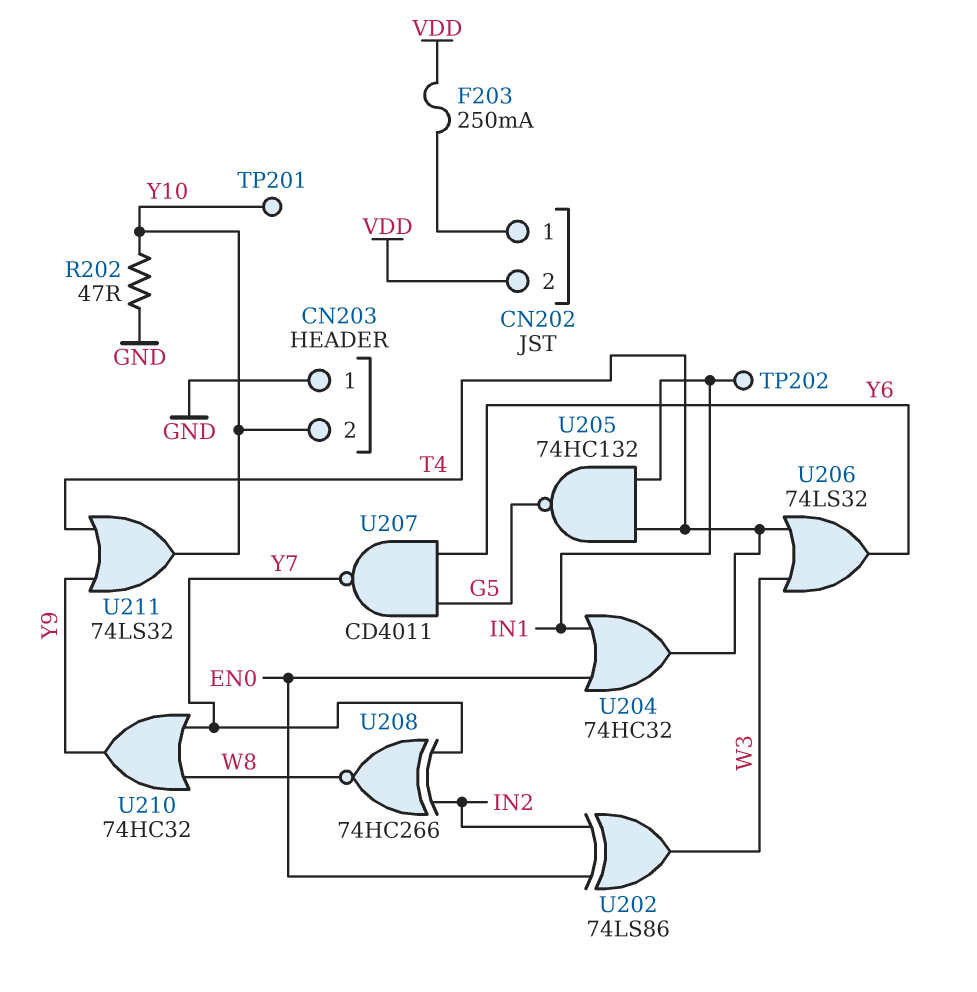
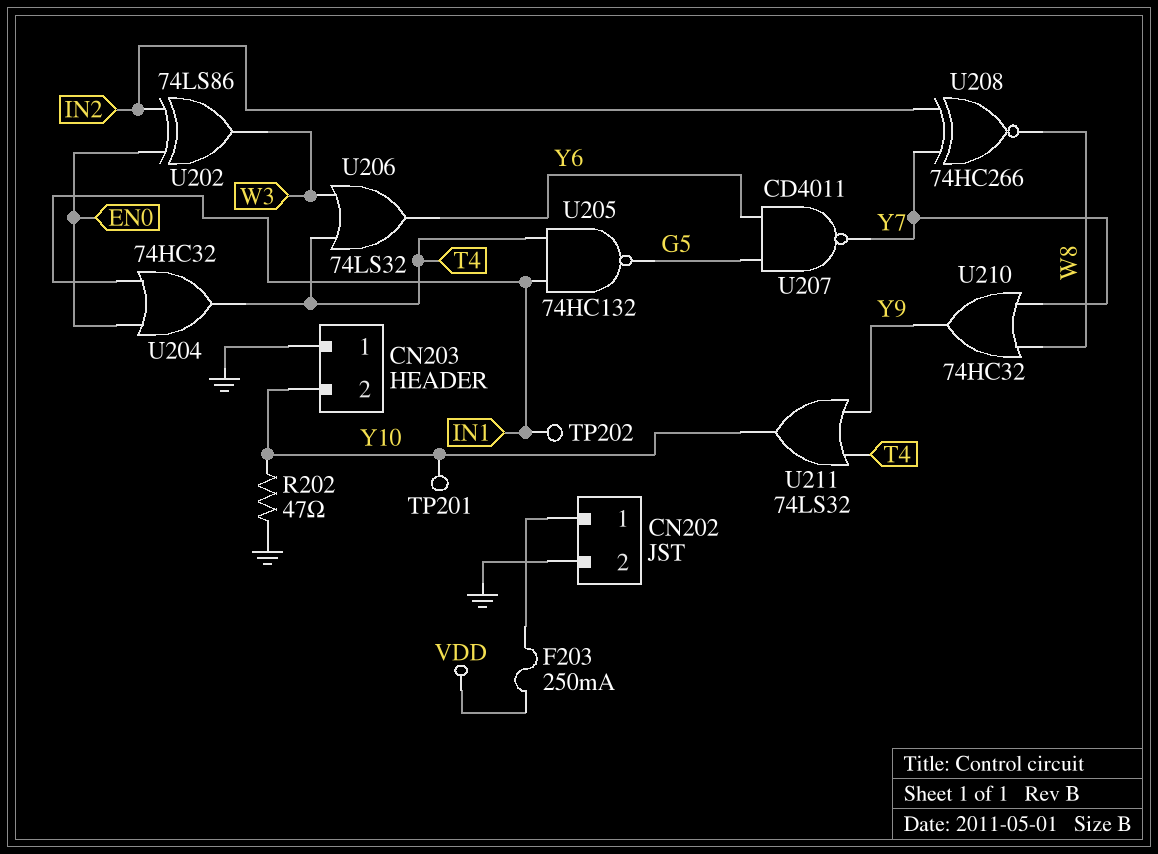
CN202 pin 2: VDD -> GND

